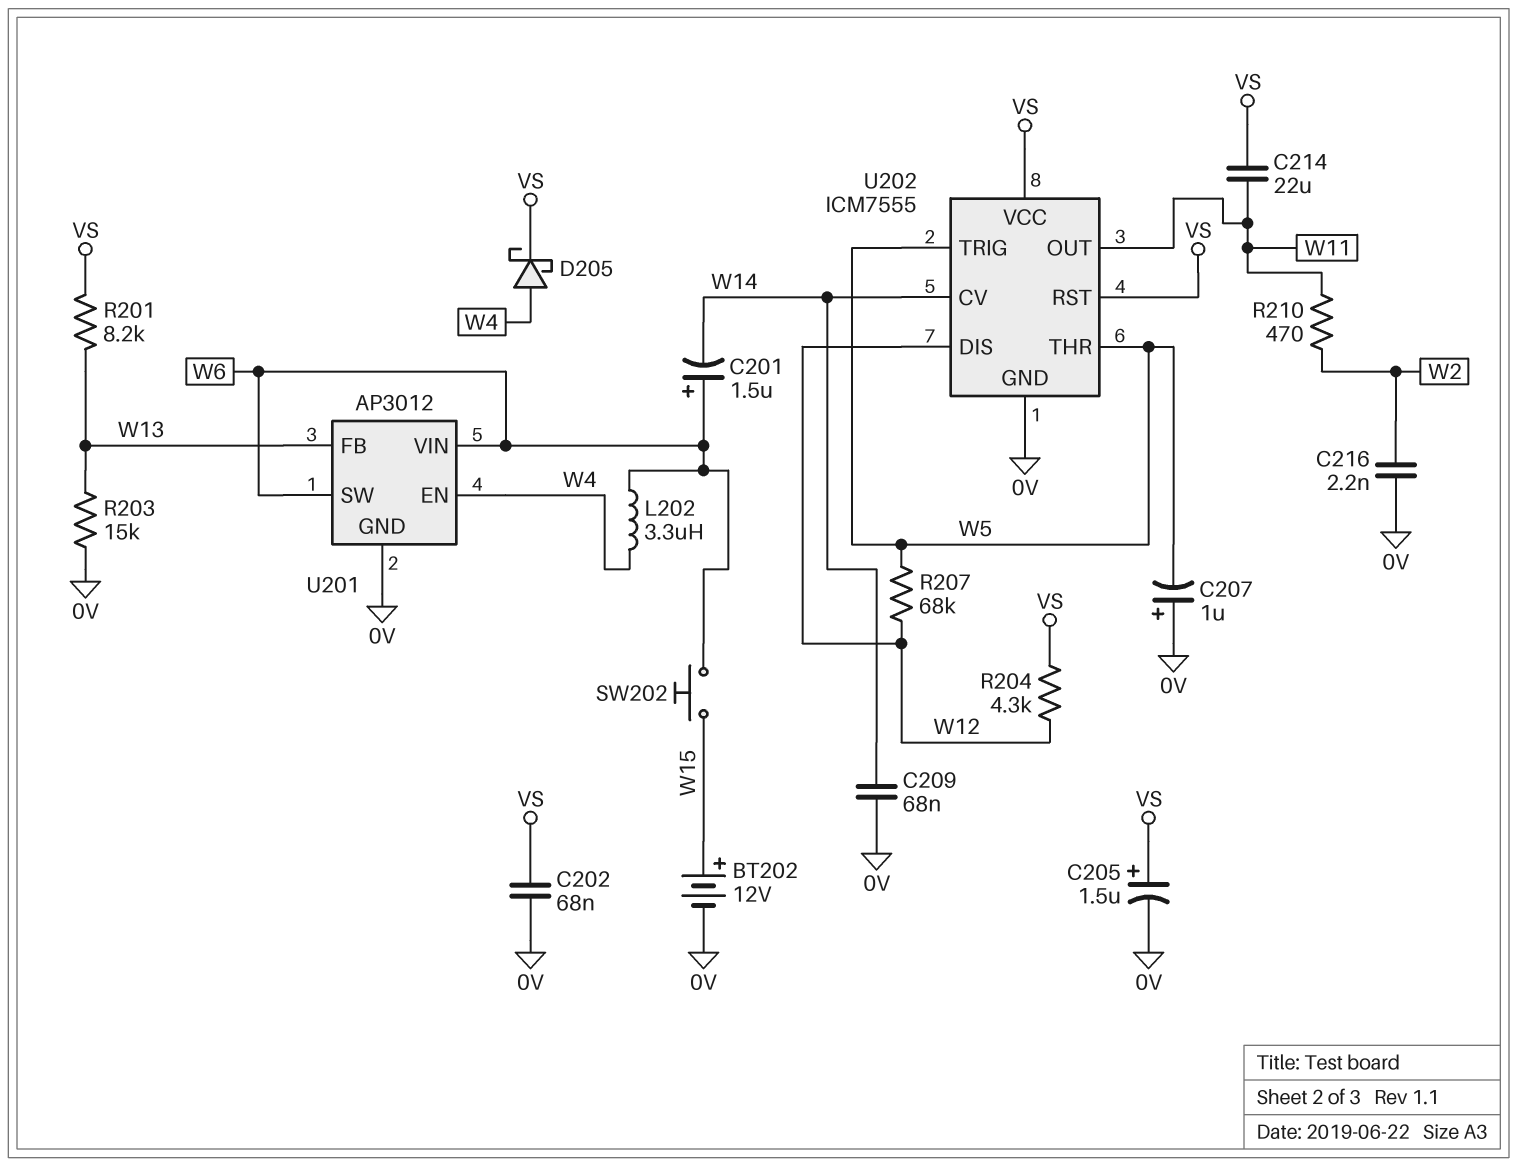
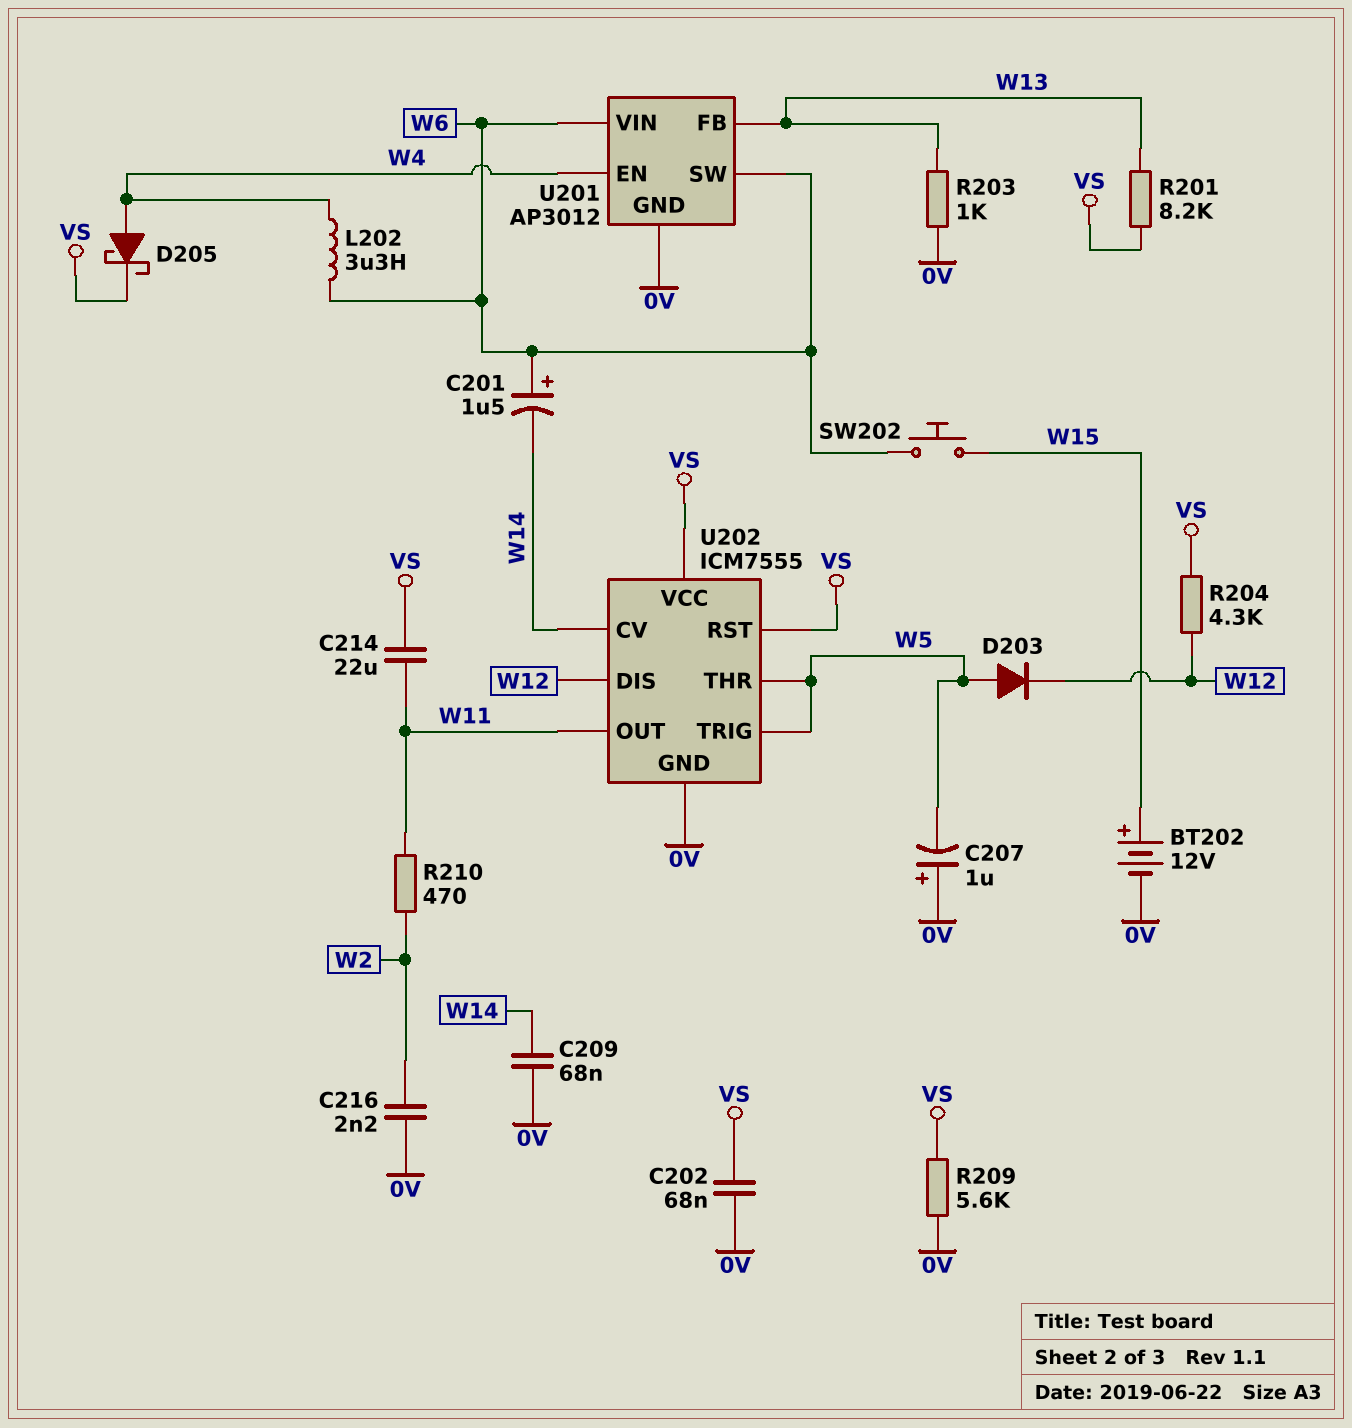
C205: 1.5uF (plus VS, minus 0V) -> none
D203: none -> diode (A W5, K W12)
R203: 15k (0V, W13) -> 1k (0V, W13)
R207: 68k (W5, W12) -> none
R209: none -> 5.6k (0V, VS)

